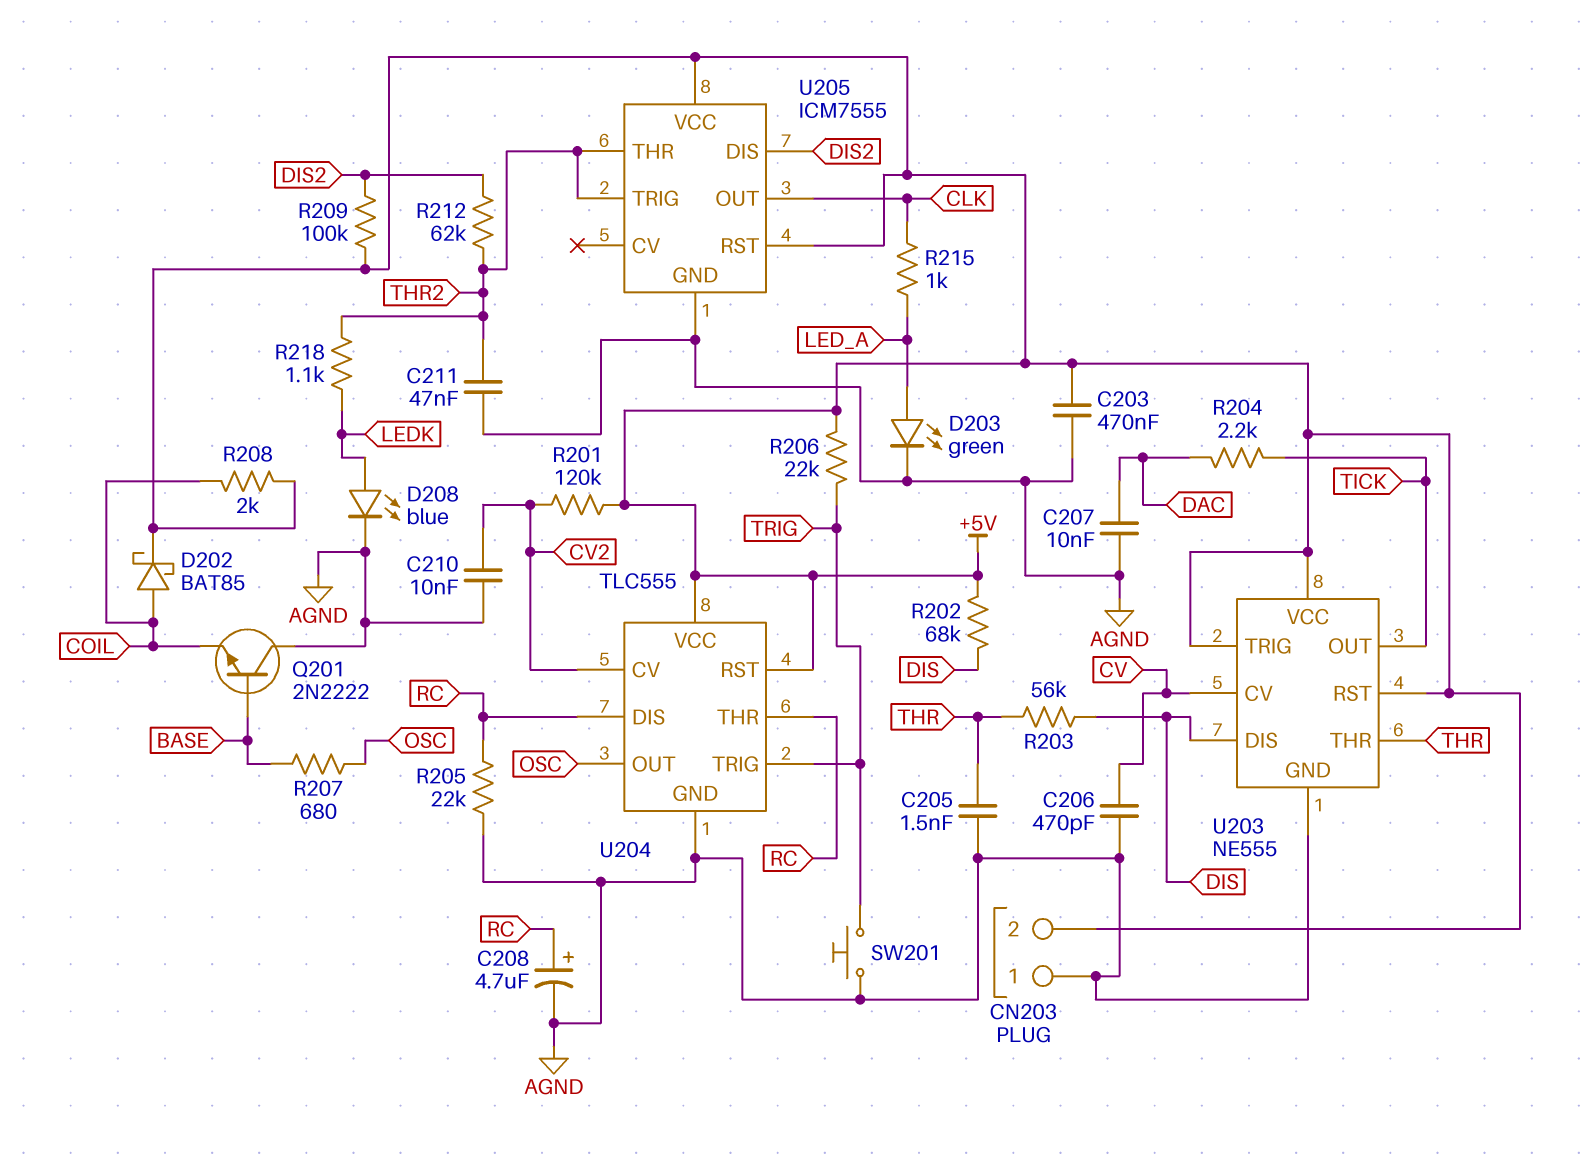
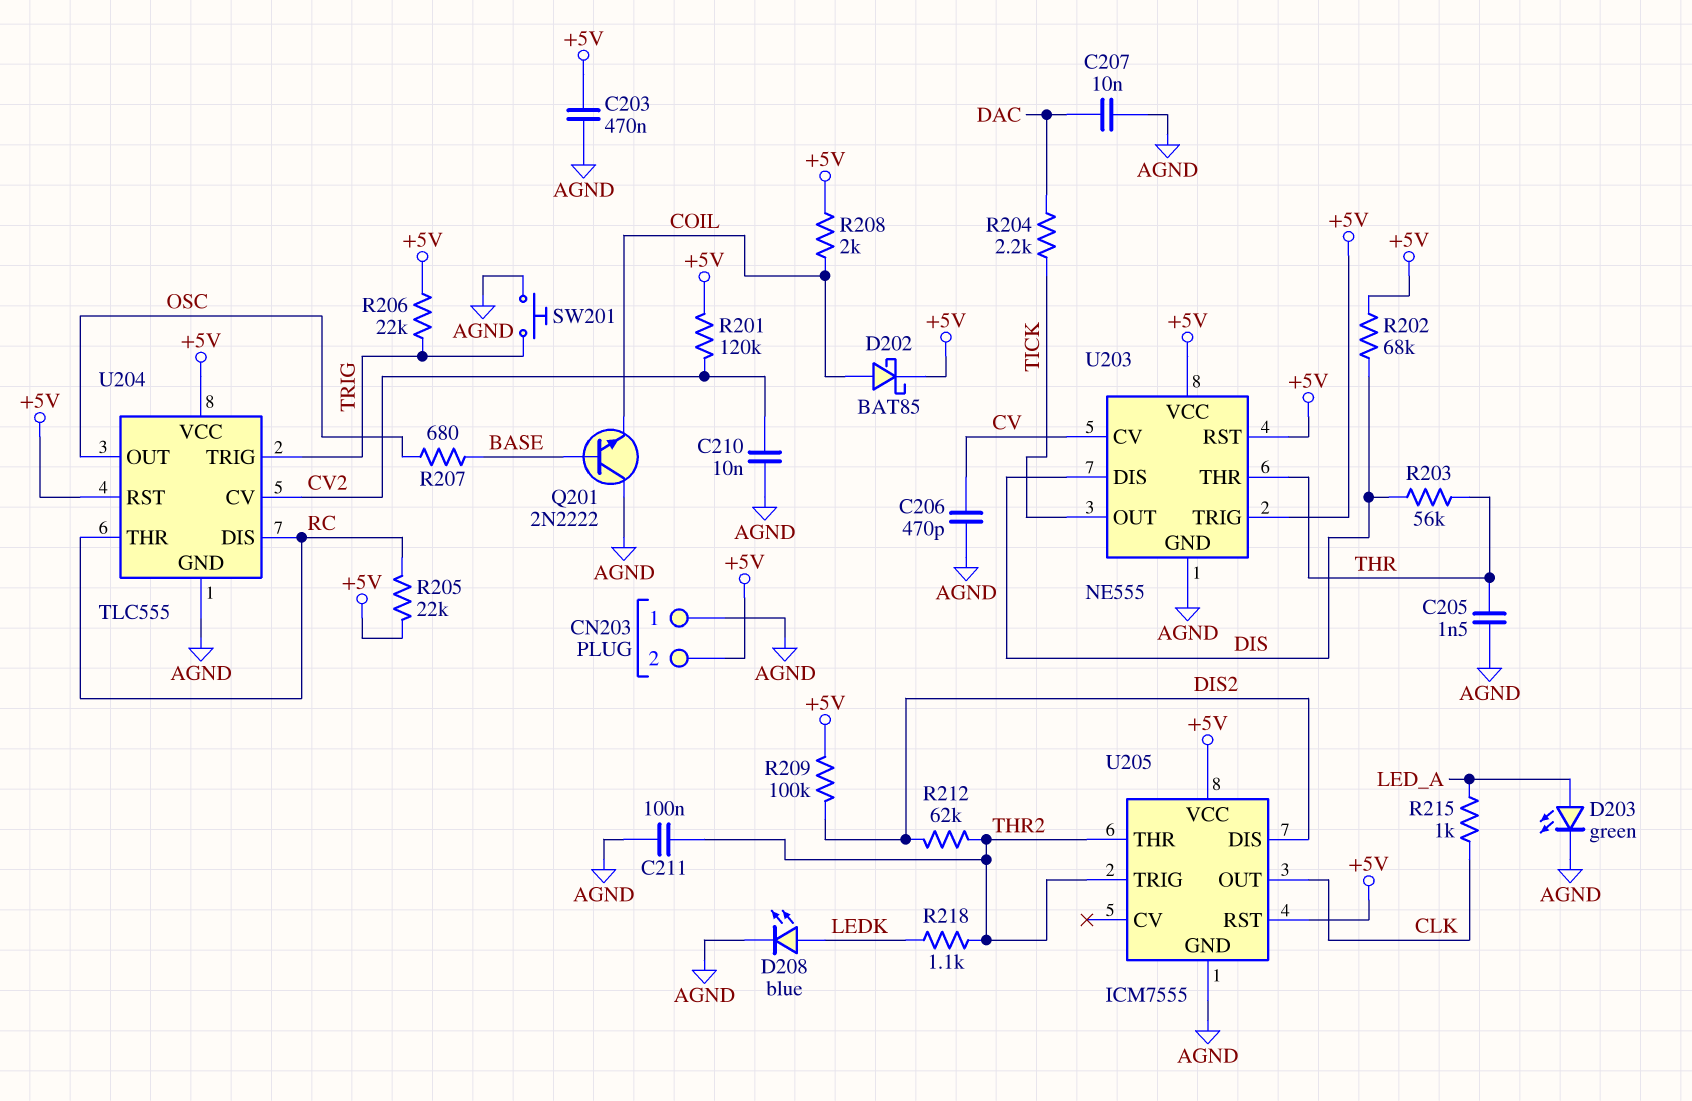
C208: 4.7uF (plus RC, minus AGND) -> none
C211: 47nF (AGND, THR2) -> 100nF (AGND, THR2)
R205: 22k (AGND, RC) -> 22k (+5V, RC)

